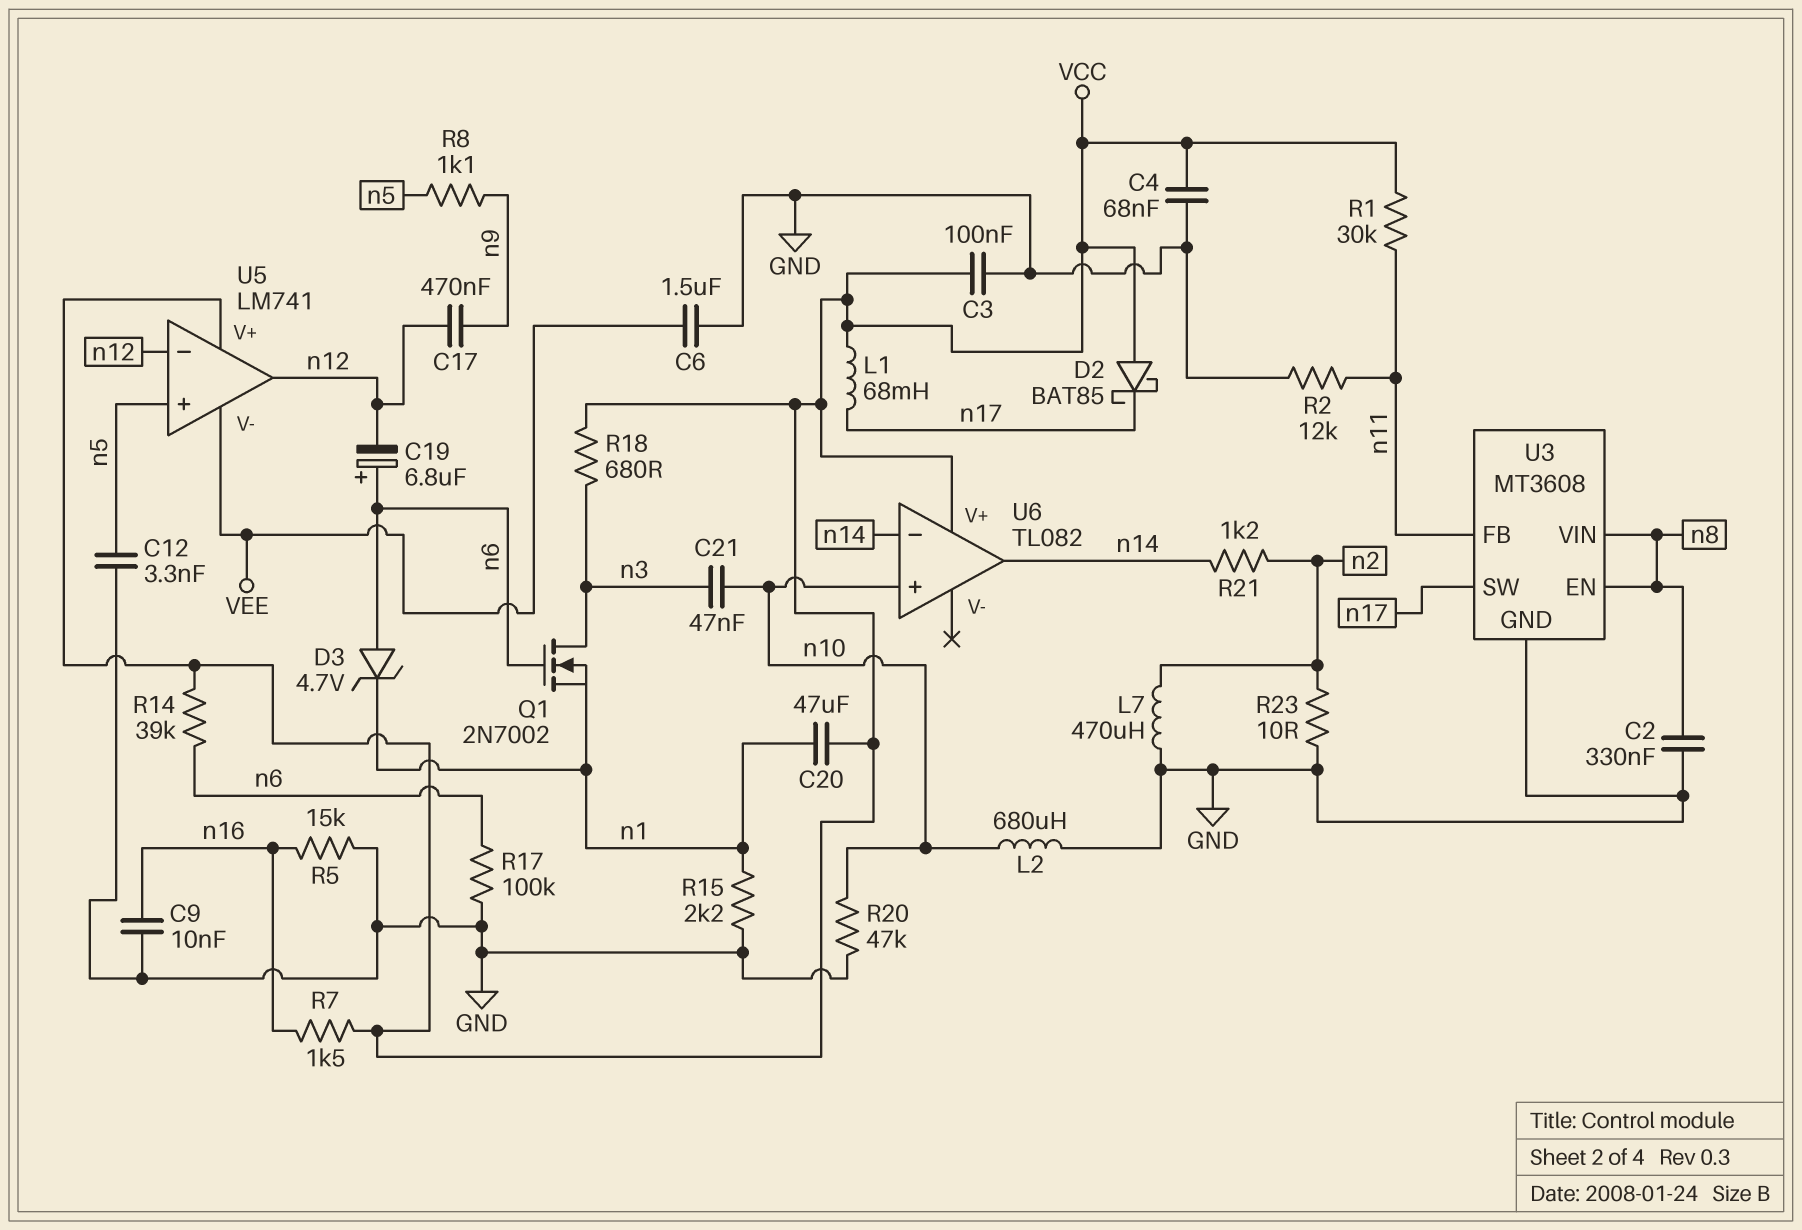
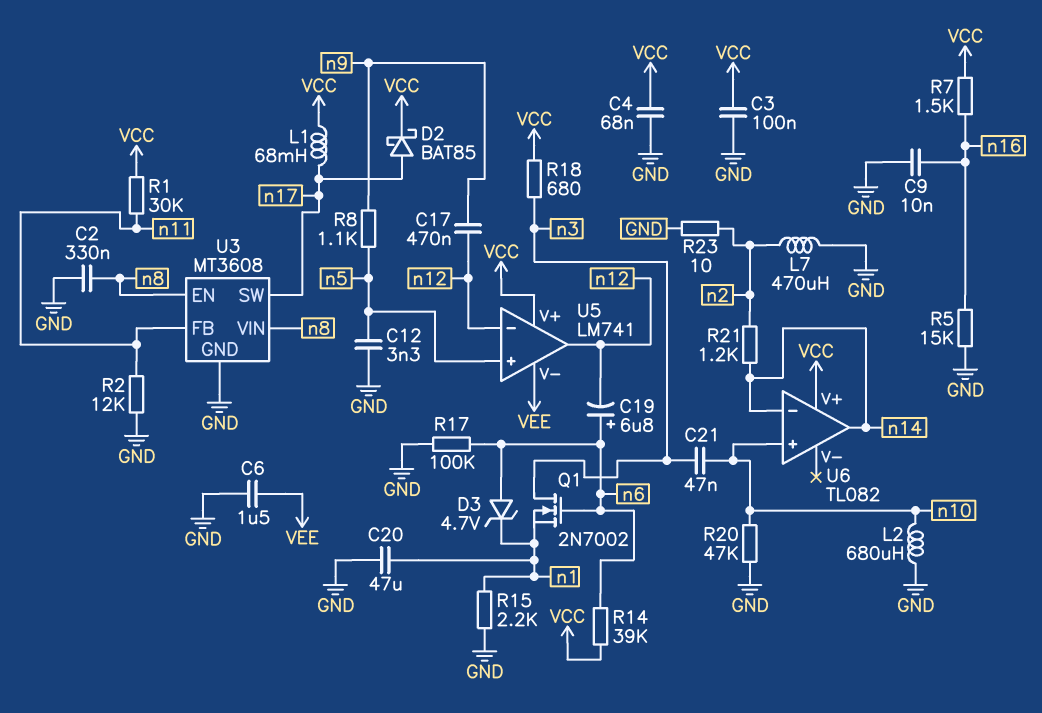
C20: 47uF (VCC, n1) -> 47uF (GND, n1)
D2: schottky BAT85 (A VCC, K n17) -> schottky BAT85 (A n17, K VCC)

